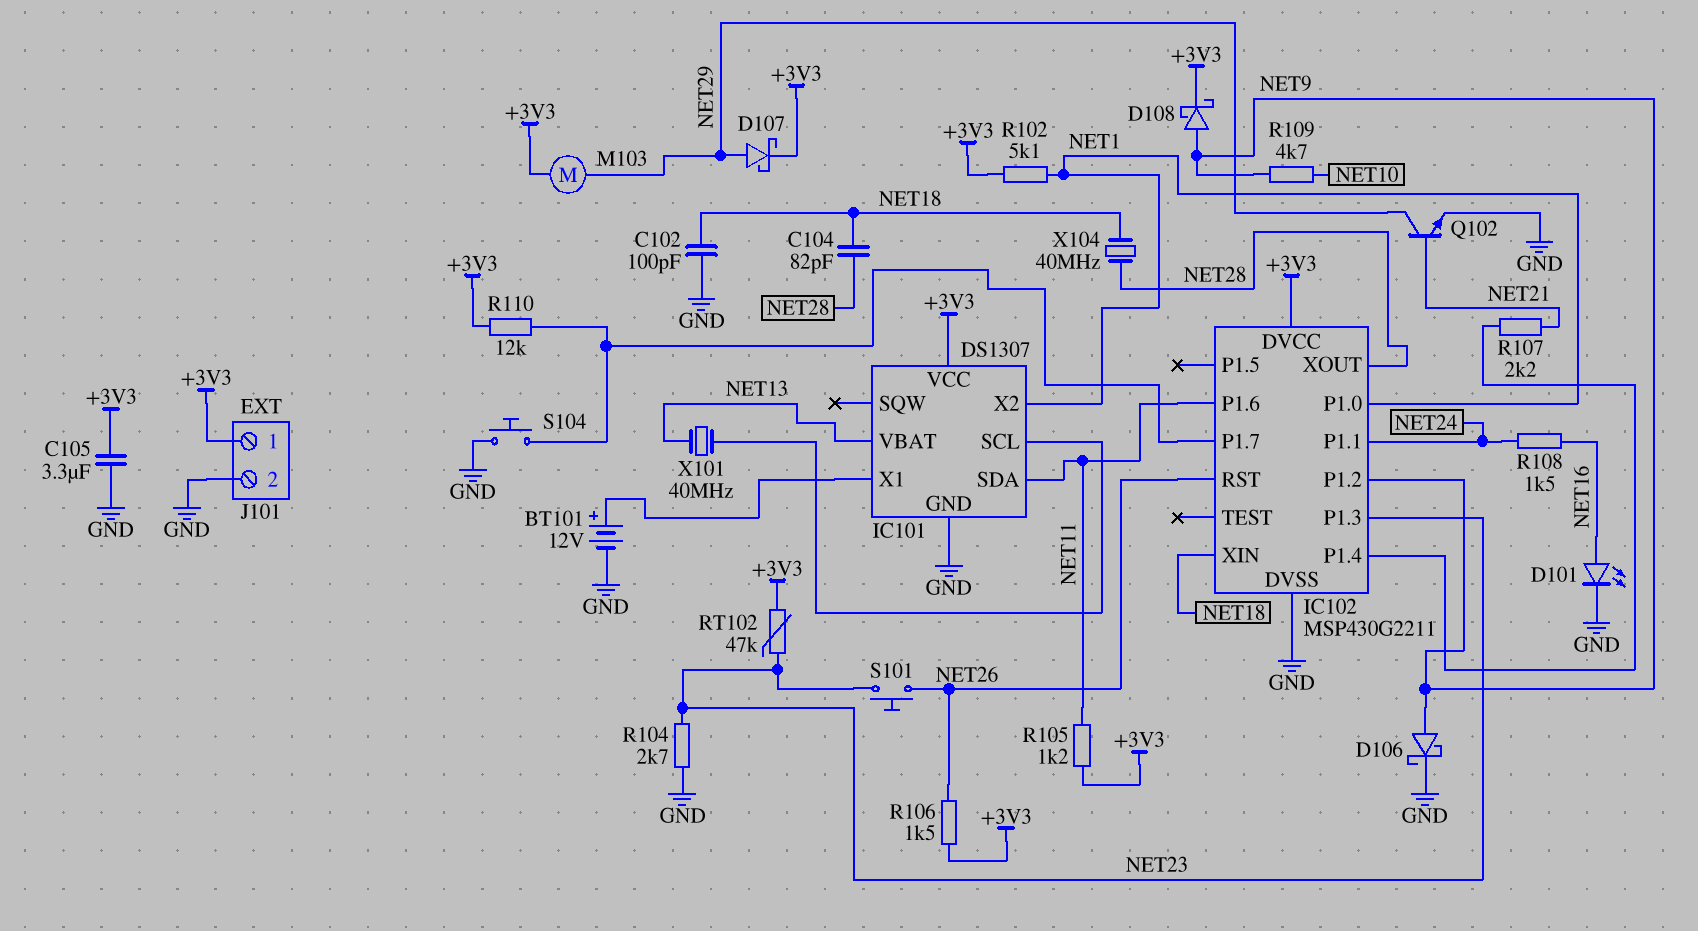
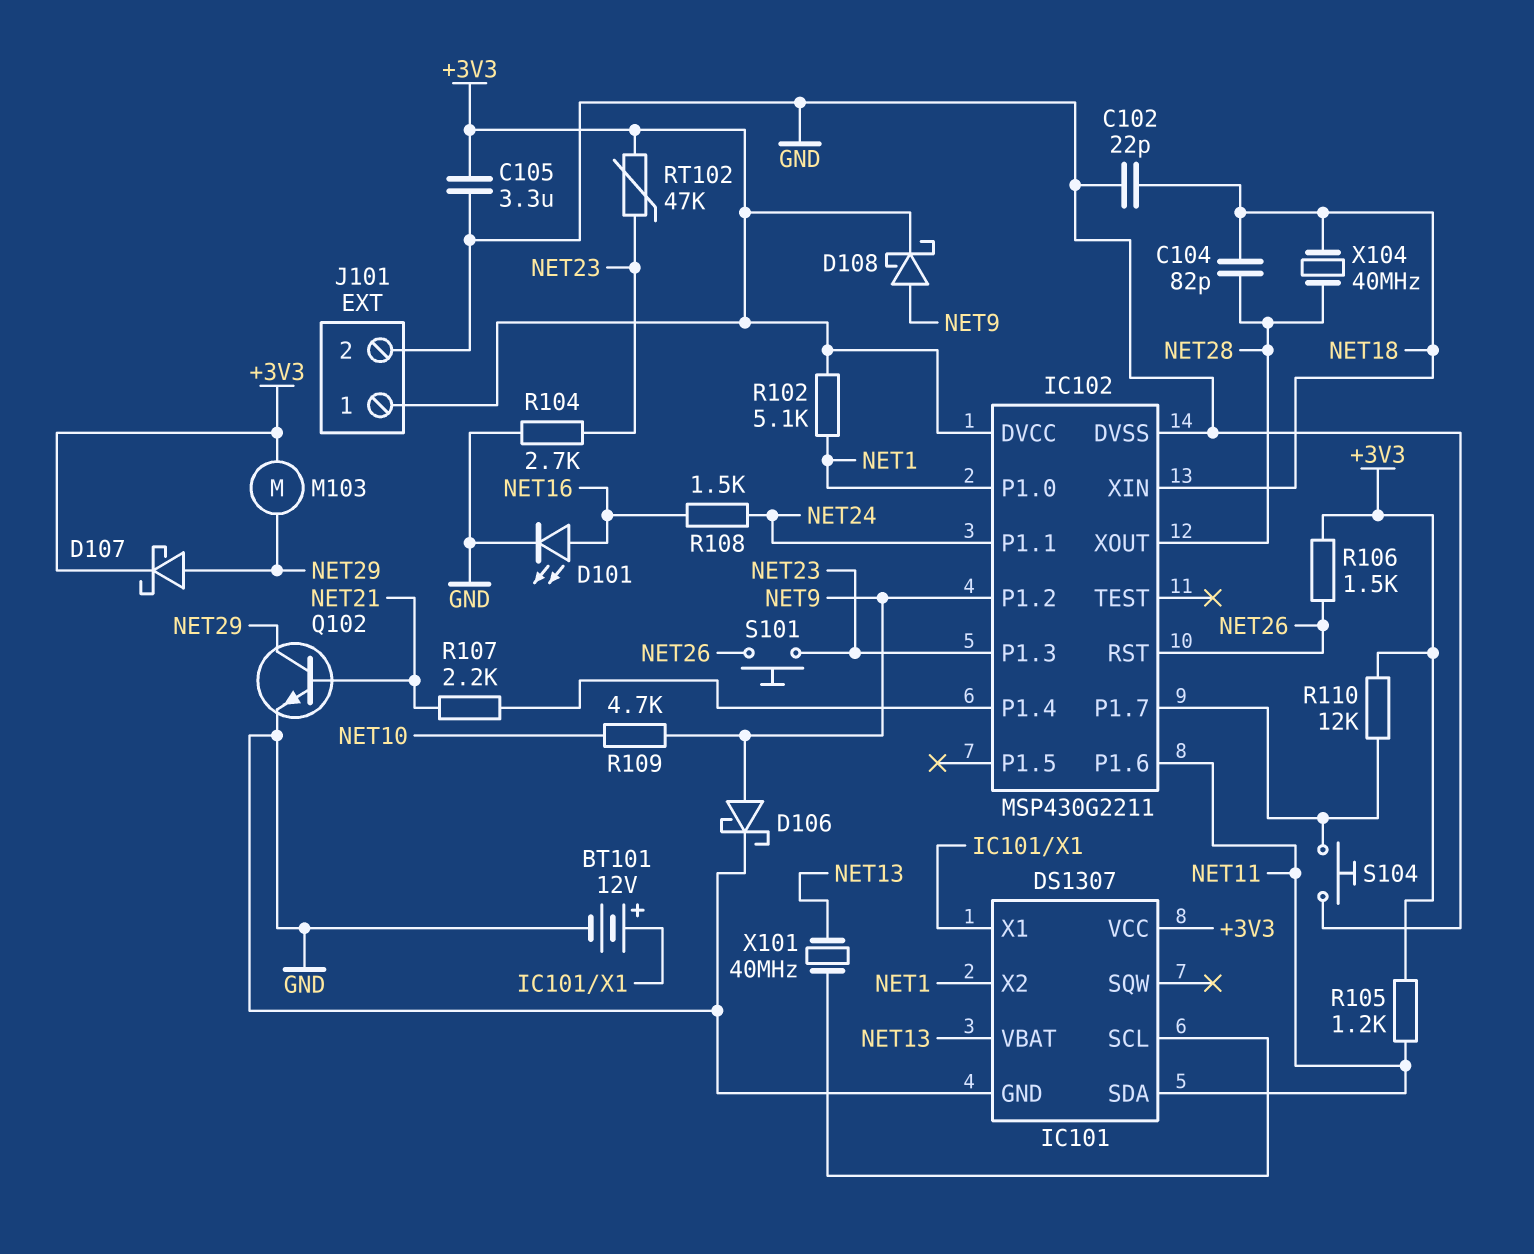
C102: 100pF (GND, NET18) -> 22pF (GND, NET18)

